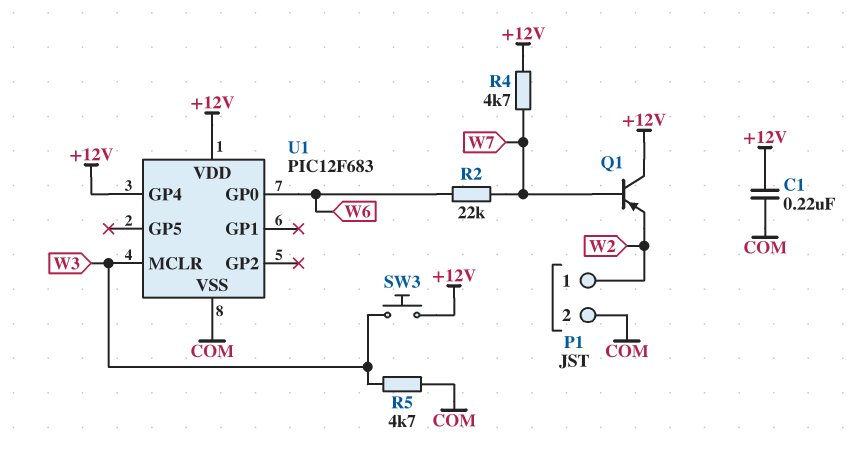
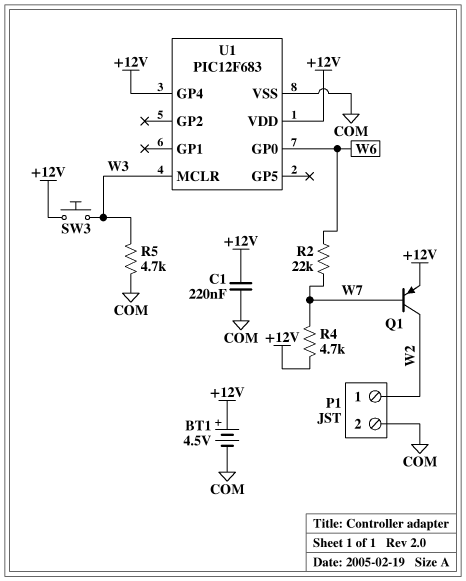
BT1: none -> 4.5V (plus +12V, minus COM)
Q1: PNP (B W7, C +12V, E W2) -> PNP (B W7, C W2, E +12V)

